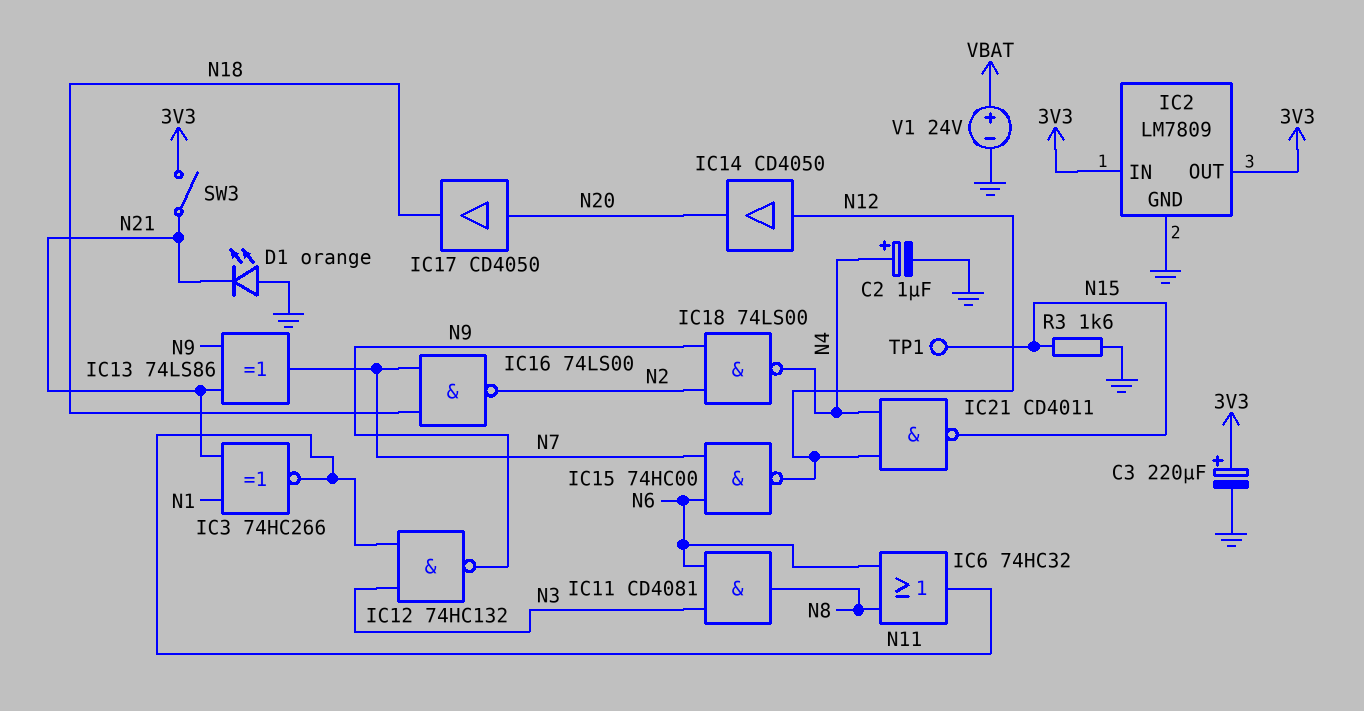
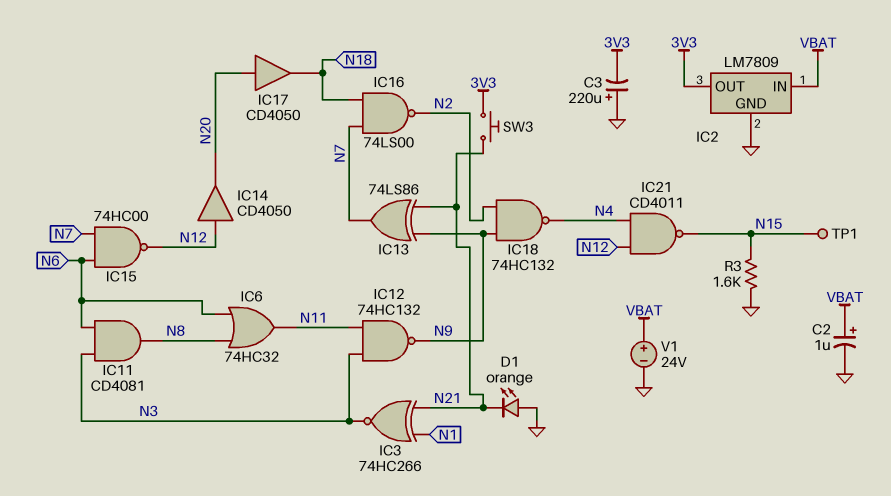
C2: 1uF (plus N4, minus GND) -> 1uF (plus VBAT, minus GND)
C3: 220uF (plus 3V3, minus GND) -> 220uF (plus GND, minus 3V3)
IC2 pin IN: 3V3 -> VBAT
IC3: XNOR 74HC266 (in N1, in N21, out N11) -> XNOR 74HC266 (in N1, in N21, out N3)
IC18: NAND 74LS00 (in N2, in N9, out N4) -> NAND 74HC132 (in N2, in N9, out N4)
SW3: switch (3V3, N21) -> button (3V3, N21)

